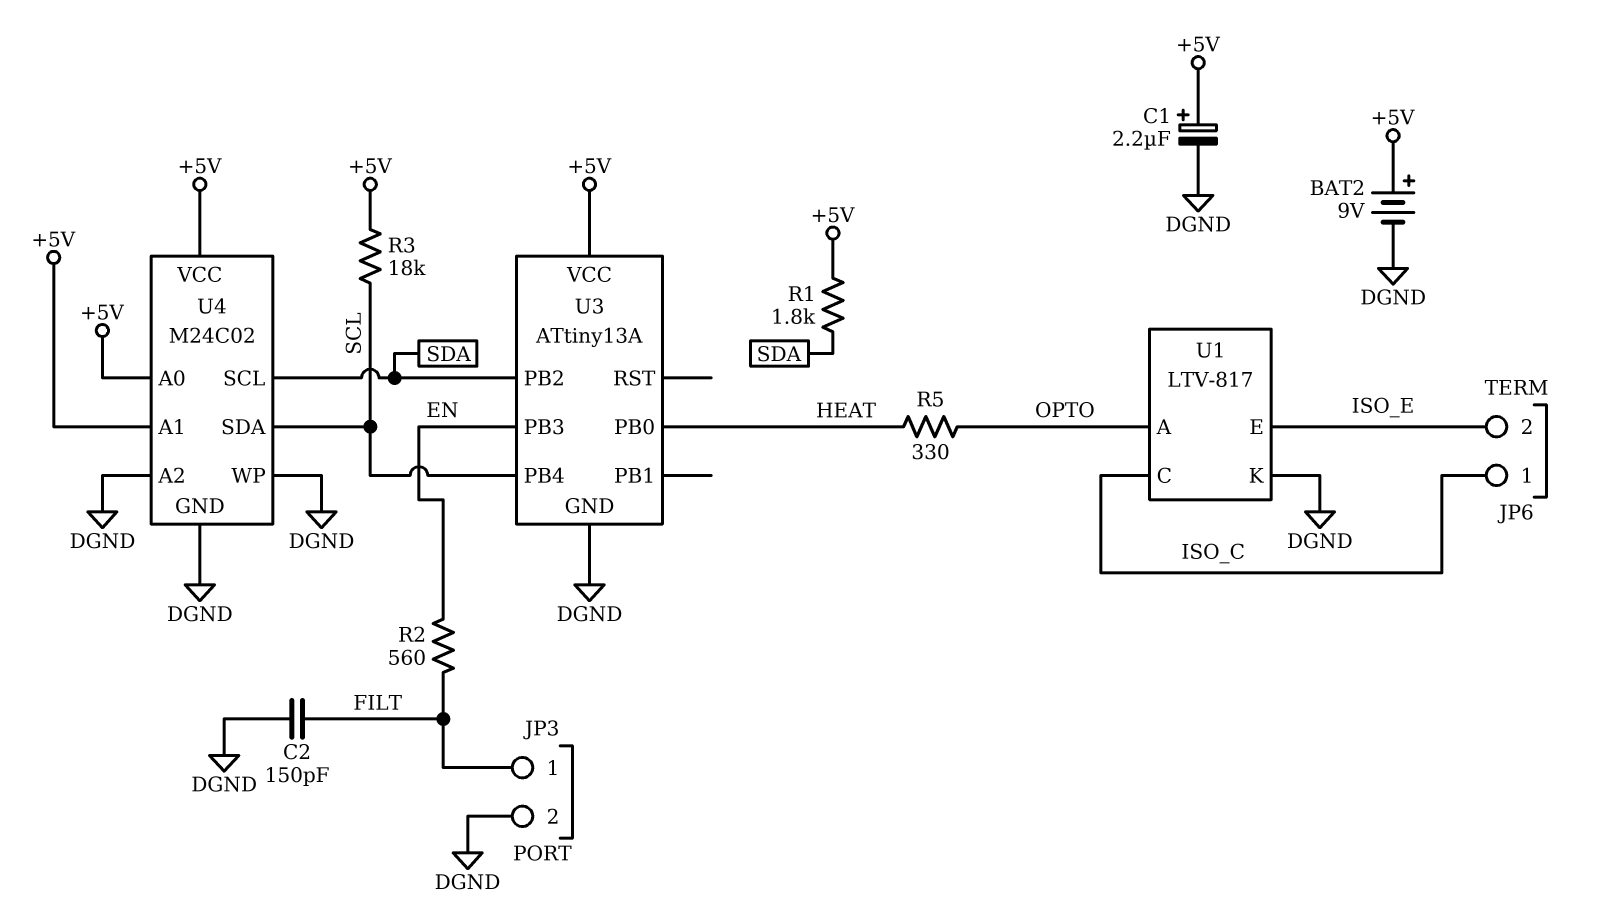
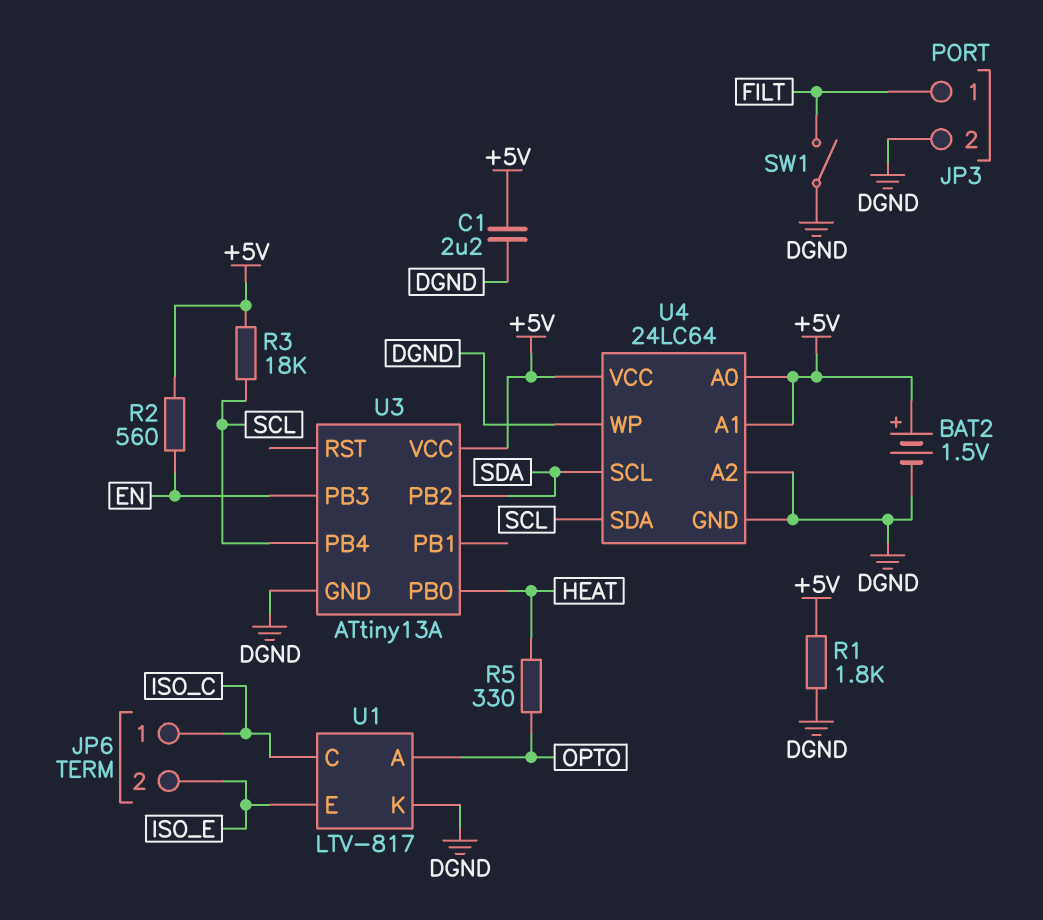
BAT2: 9V (plus +5V, minus DGND) -> 1.5V (plus +5V, minus DGND)
C1: 2.2uF (plus +5V, minus DGND) -> 2.2uF (+5V, DGND)
C2: 150pF (DGND, FILT) -> none
R1: 1.8k (+5V, SDA) -> 1.8k (+5V, DGND)
R2: 560 (EN, FILT) -> 560 (+5V, EN)
SW1: none -> switch (DGND, FILT)
U4: M24C02 -> 24LC64

